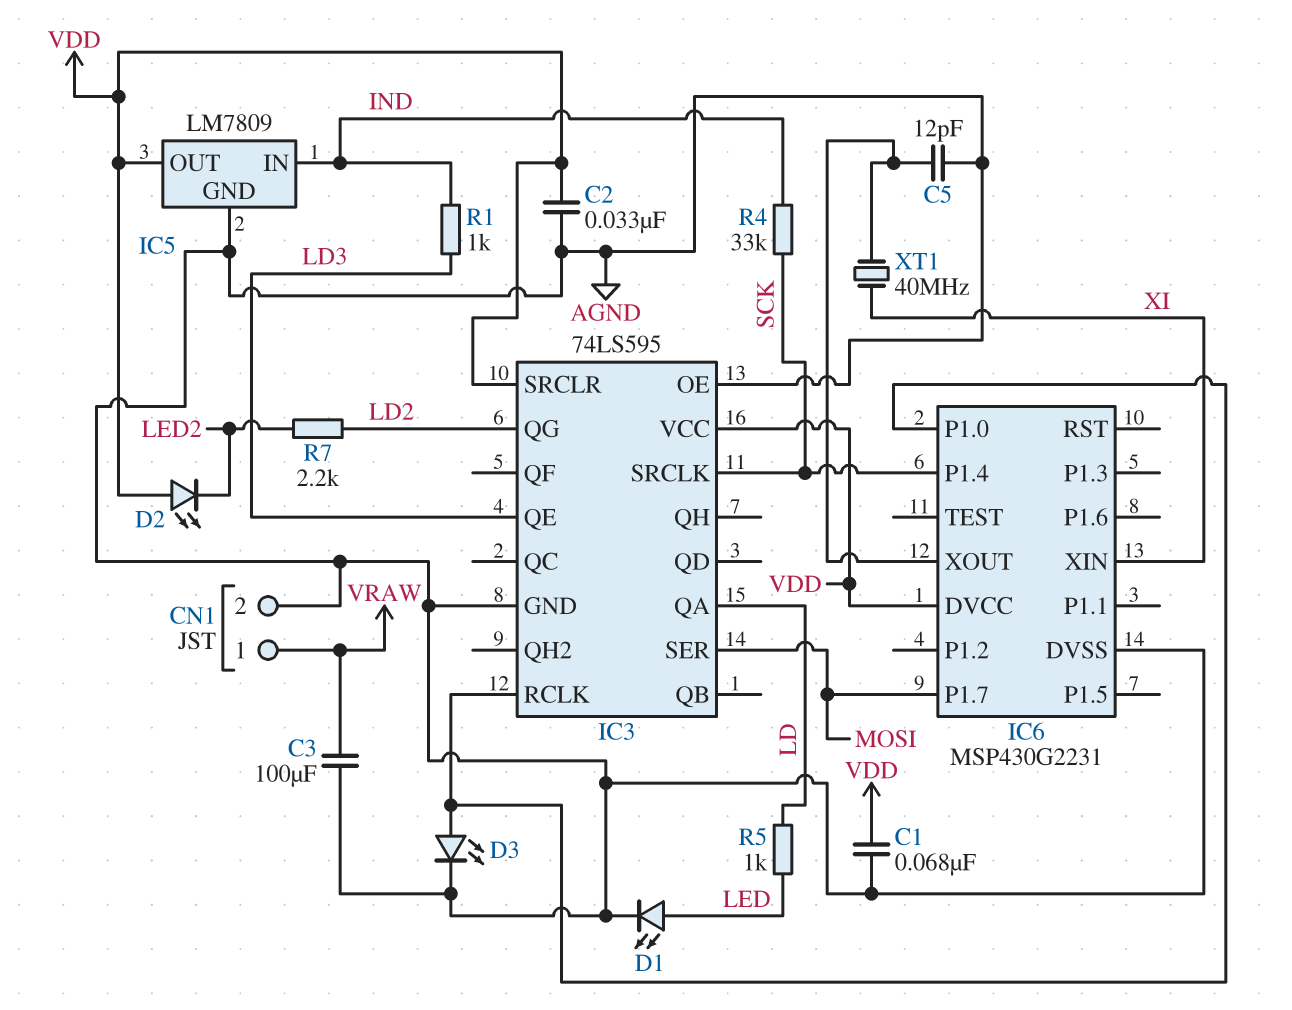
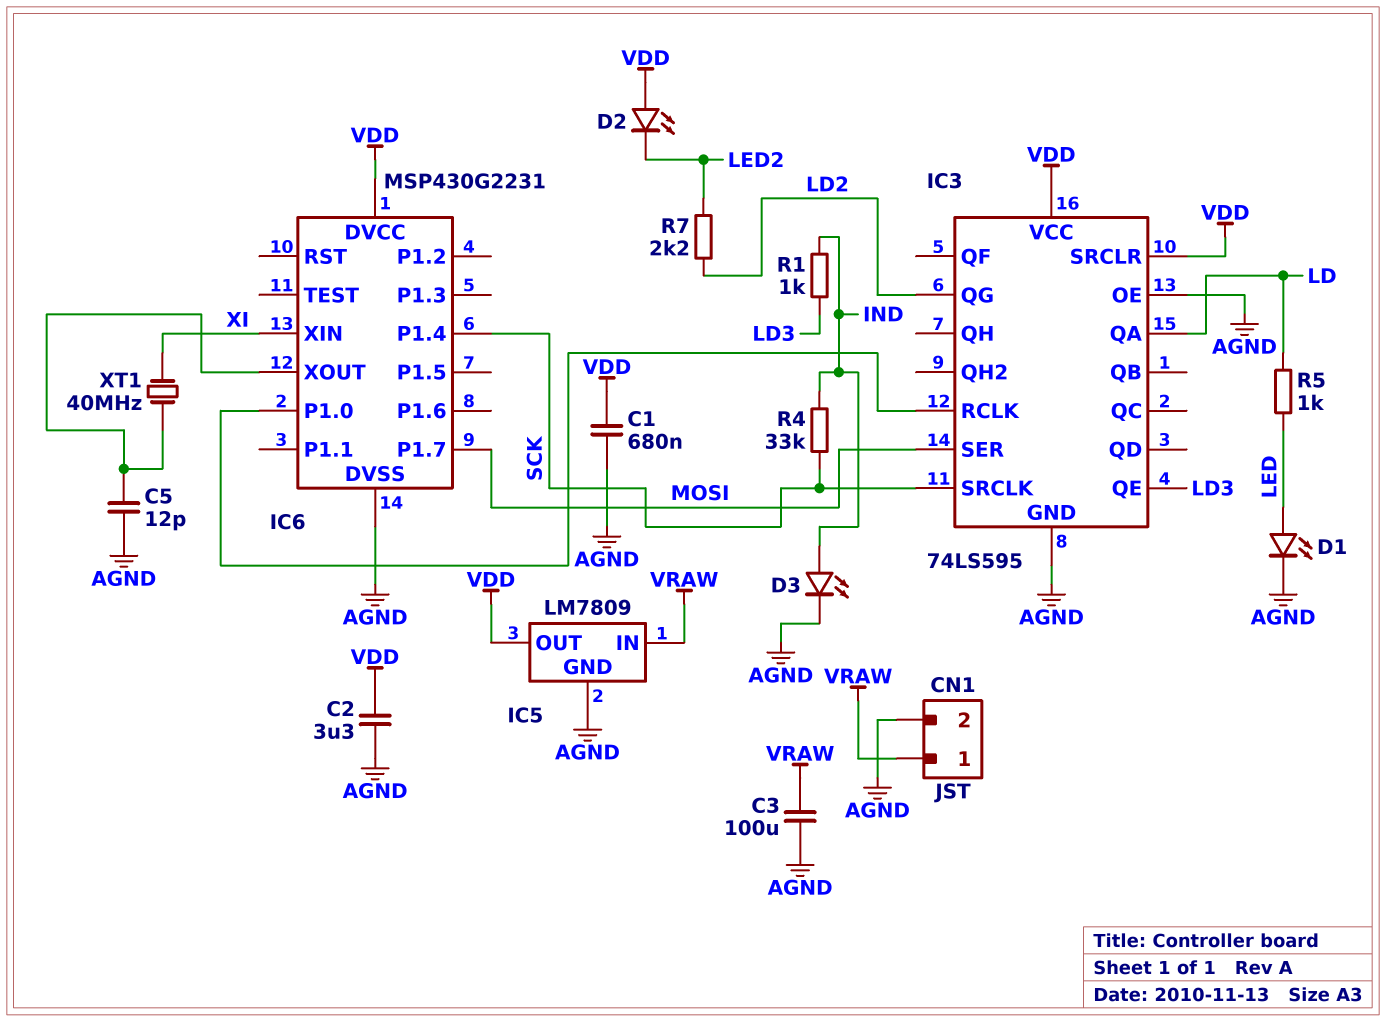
C1: 68nF (AGND, VDD) -> 680nF (AGND, VDD)
C2: 33nF (AGND, VDD) -> 3.3uF (AGND, VDD)
D3: LED (A IC3/RCLK, K AGND) -> LED (A IND, K AGND)
IC5 pin IN: IND -> VRAW

